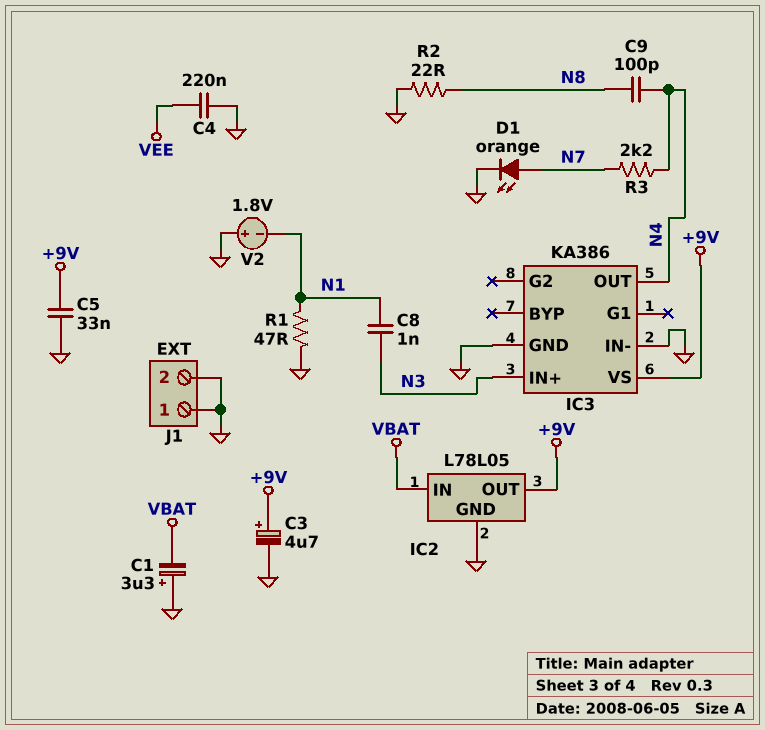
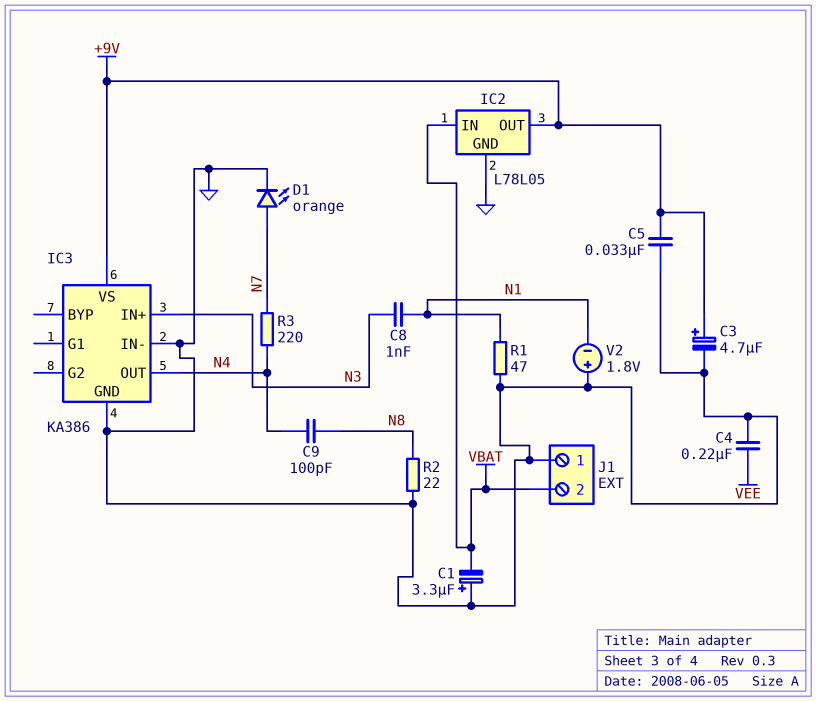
J1 pin 2: GND -> VBAT
R3: 2.2k (N4, N7) -> 220 (N4, N7)

